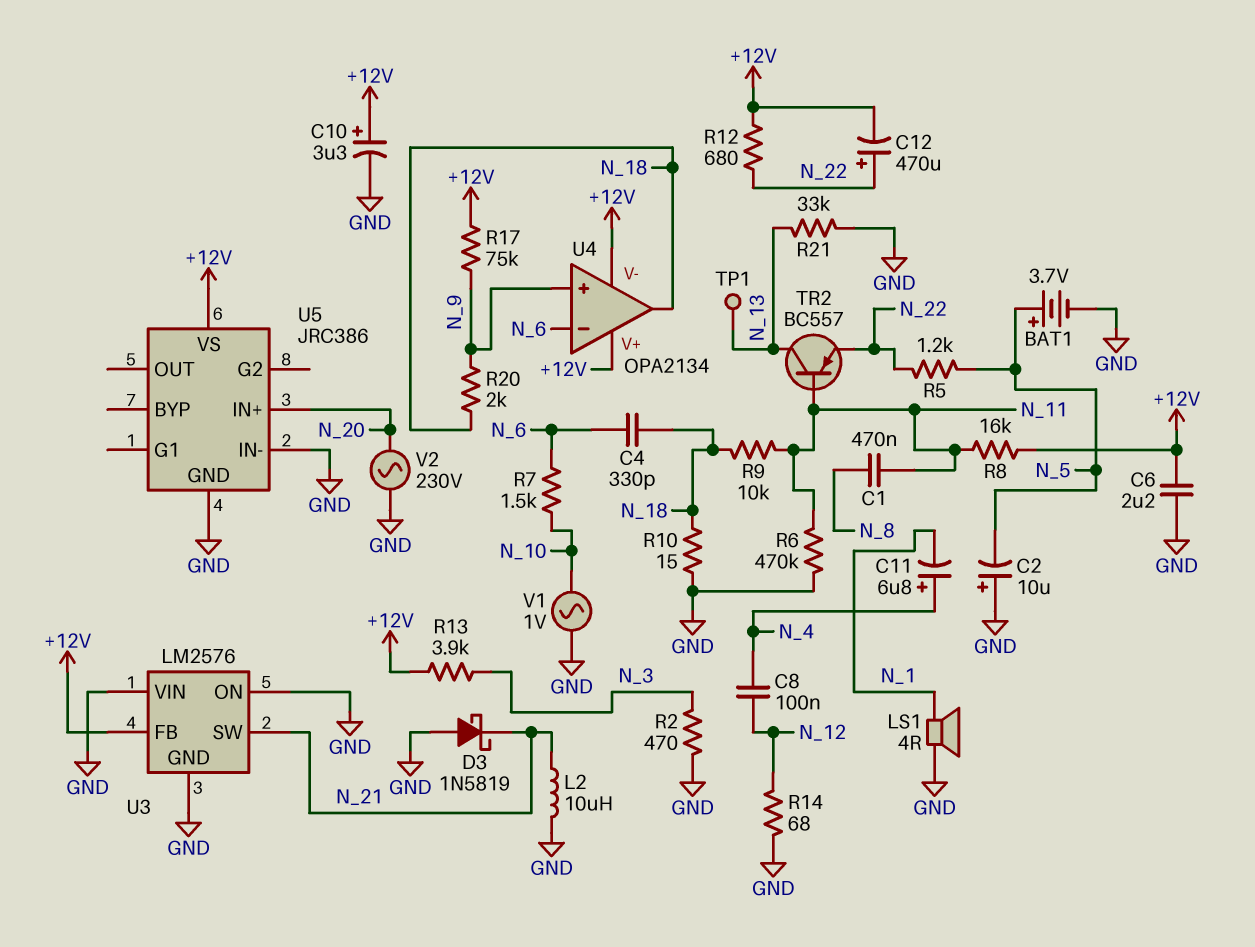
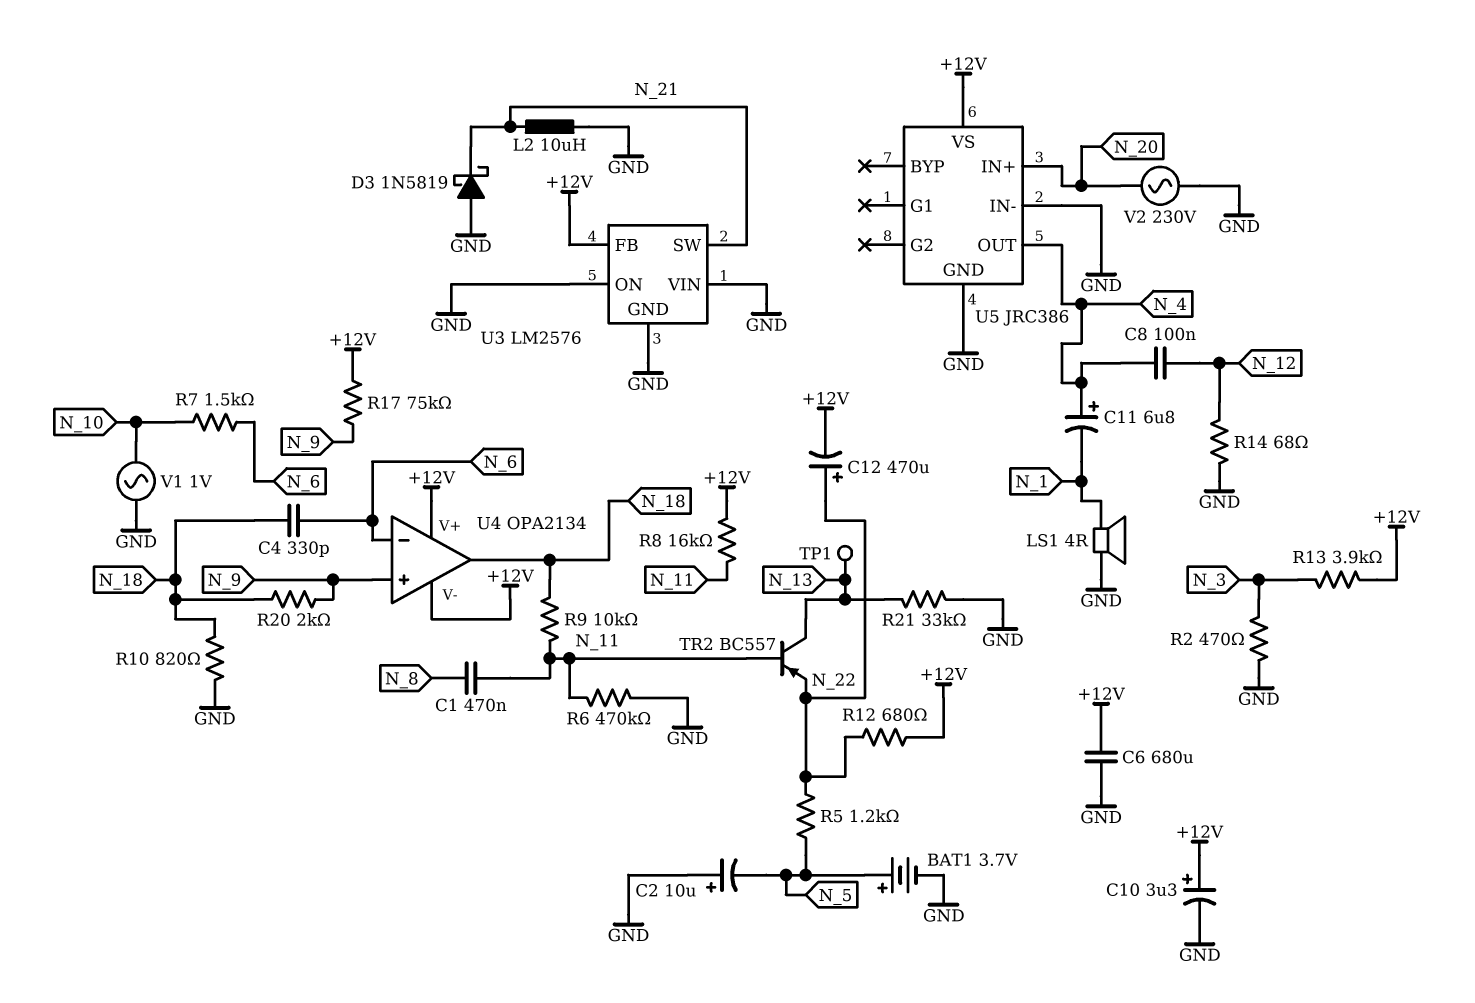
C6: 2.2uF (+12V, GND) -> 680uF (+12V, GND)
R10: 15 (GND, N_18) -> 820 (GND, N_18)
U5 pin OUT: none -> N_4

